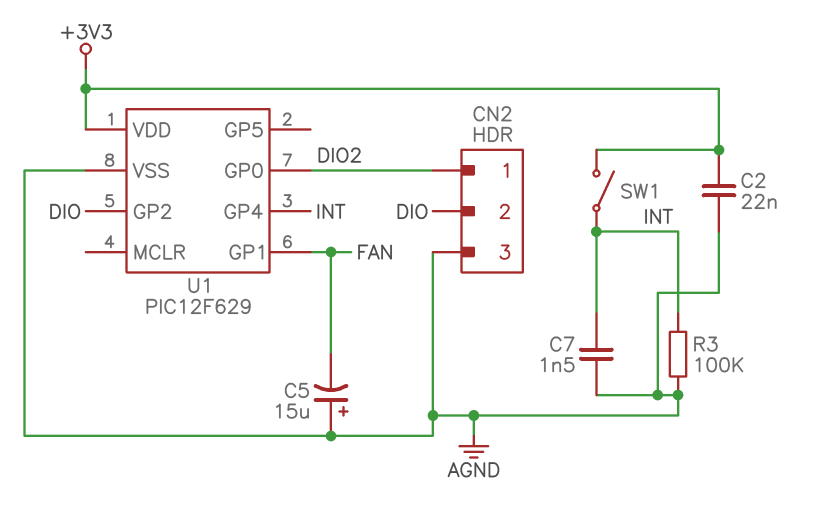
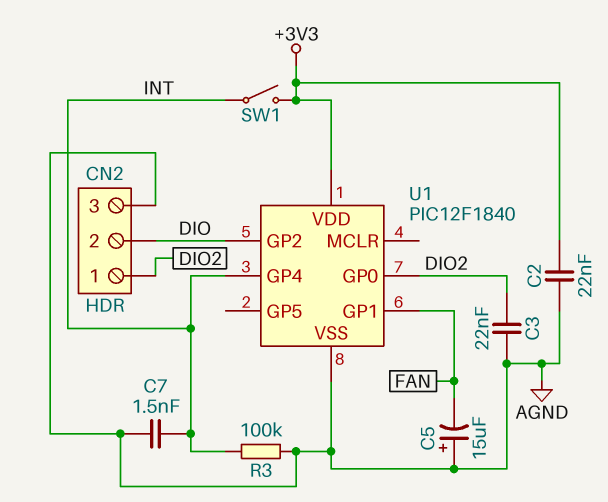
C3: none -> 22nF (AGND, DIO2)
U1: PIC12F629 -> PIC12F1840

